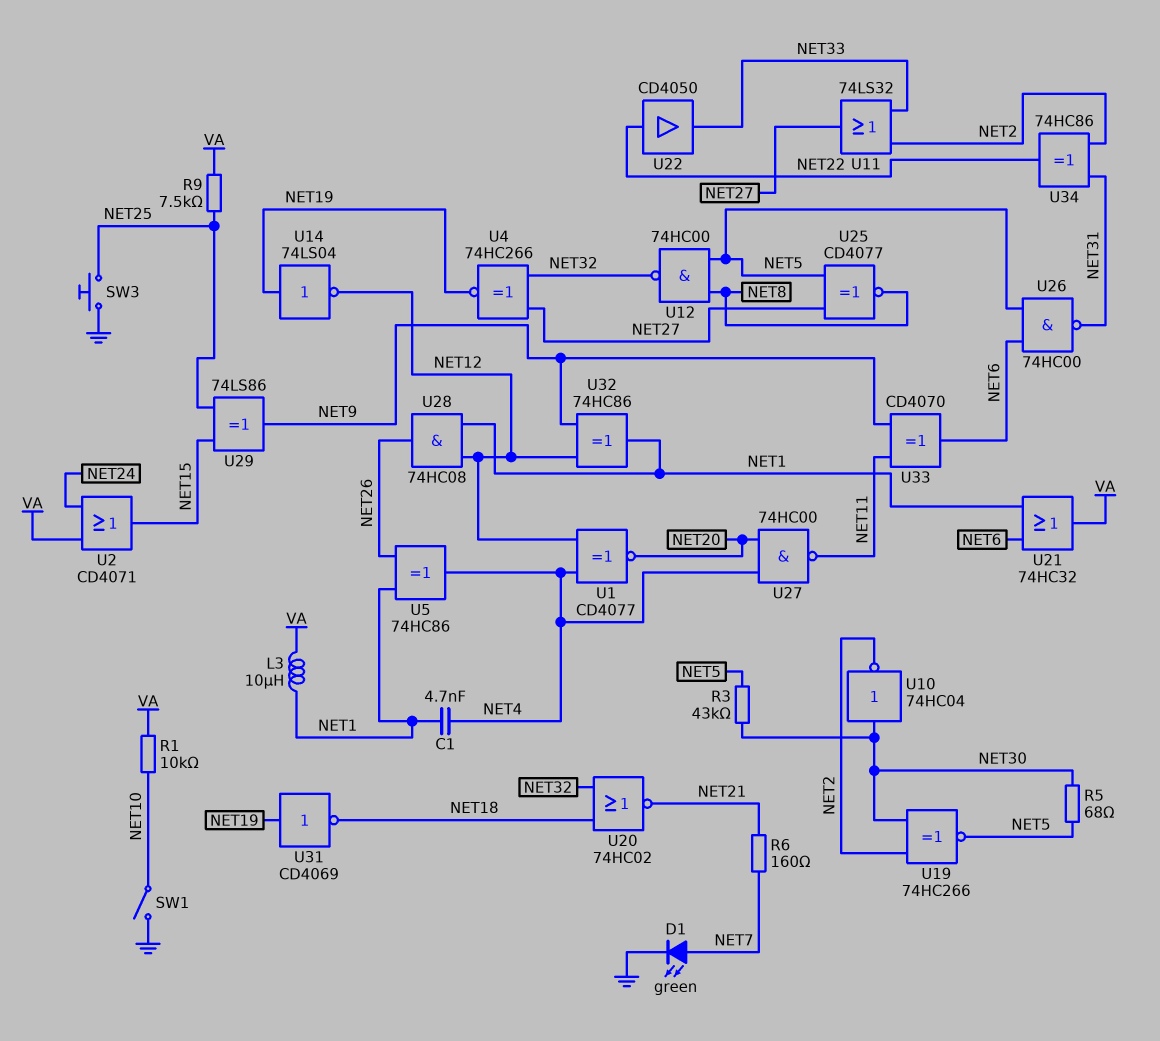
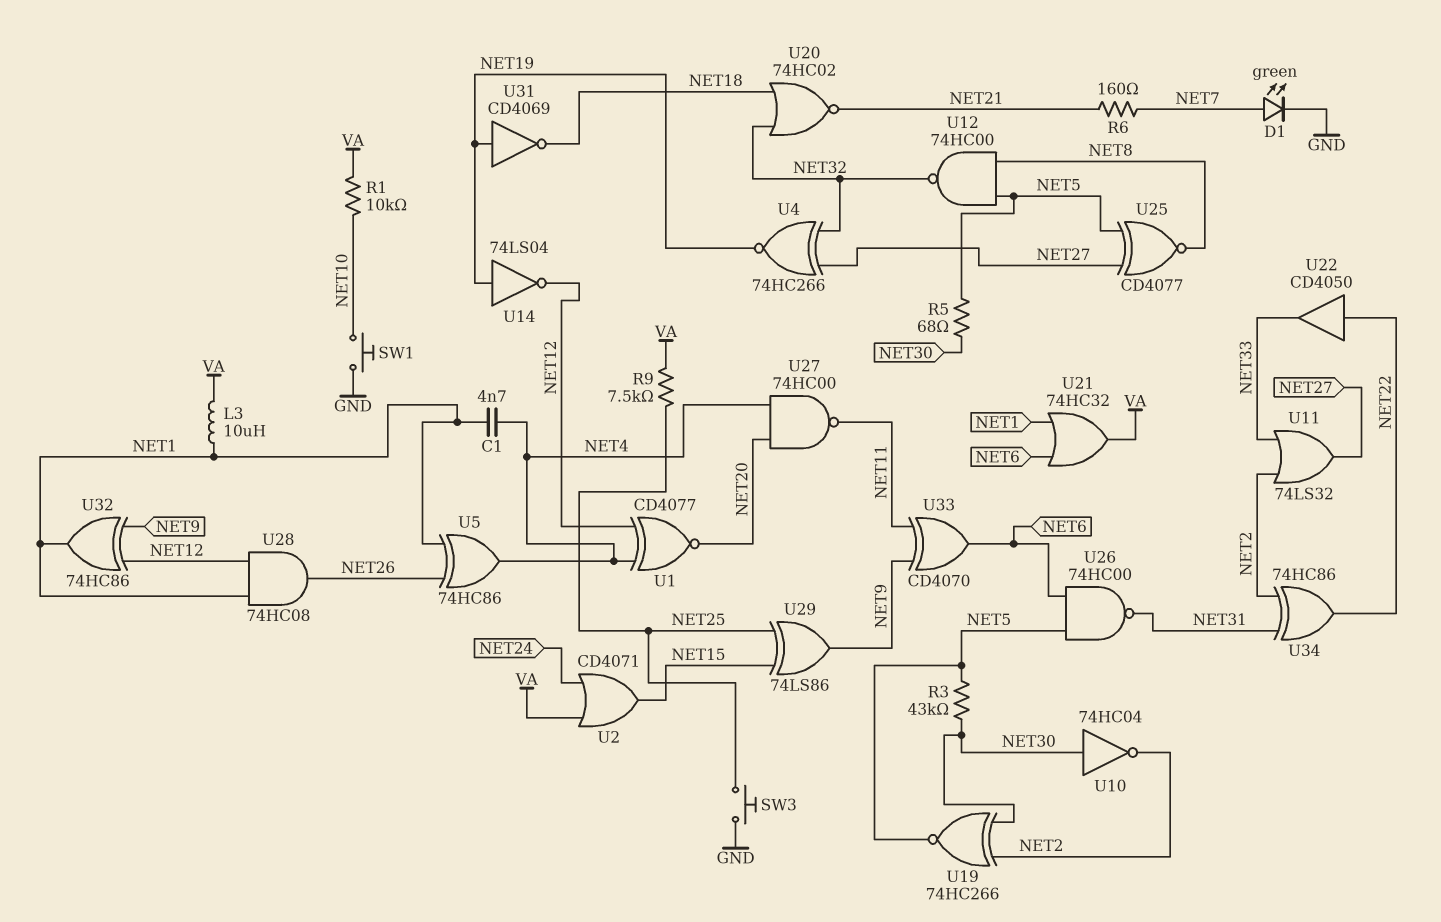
SW1: switch (GND, NET10) -> button (GND, NET10)

